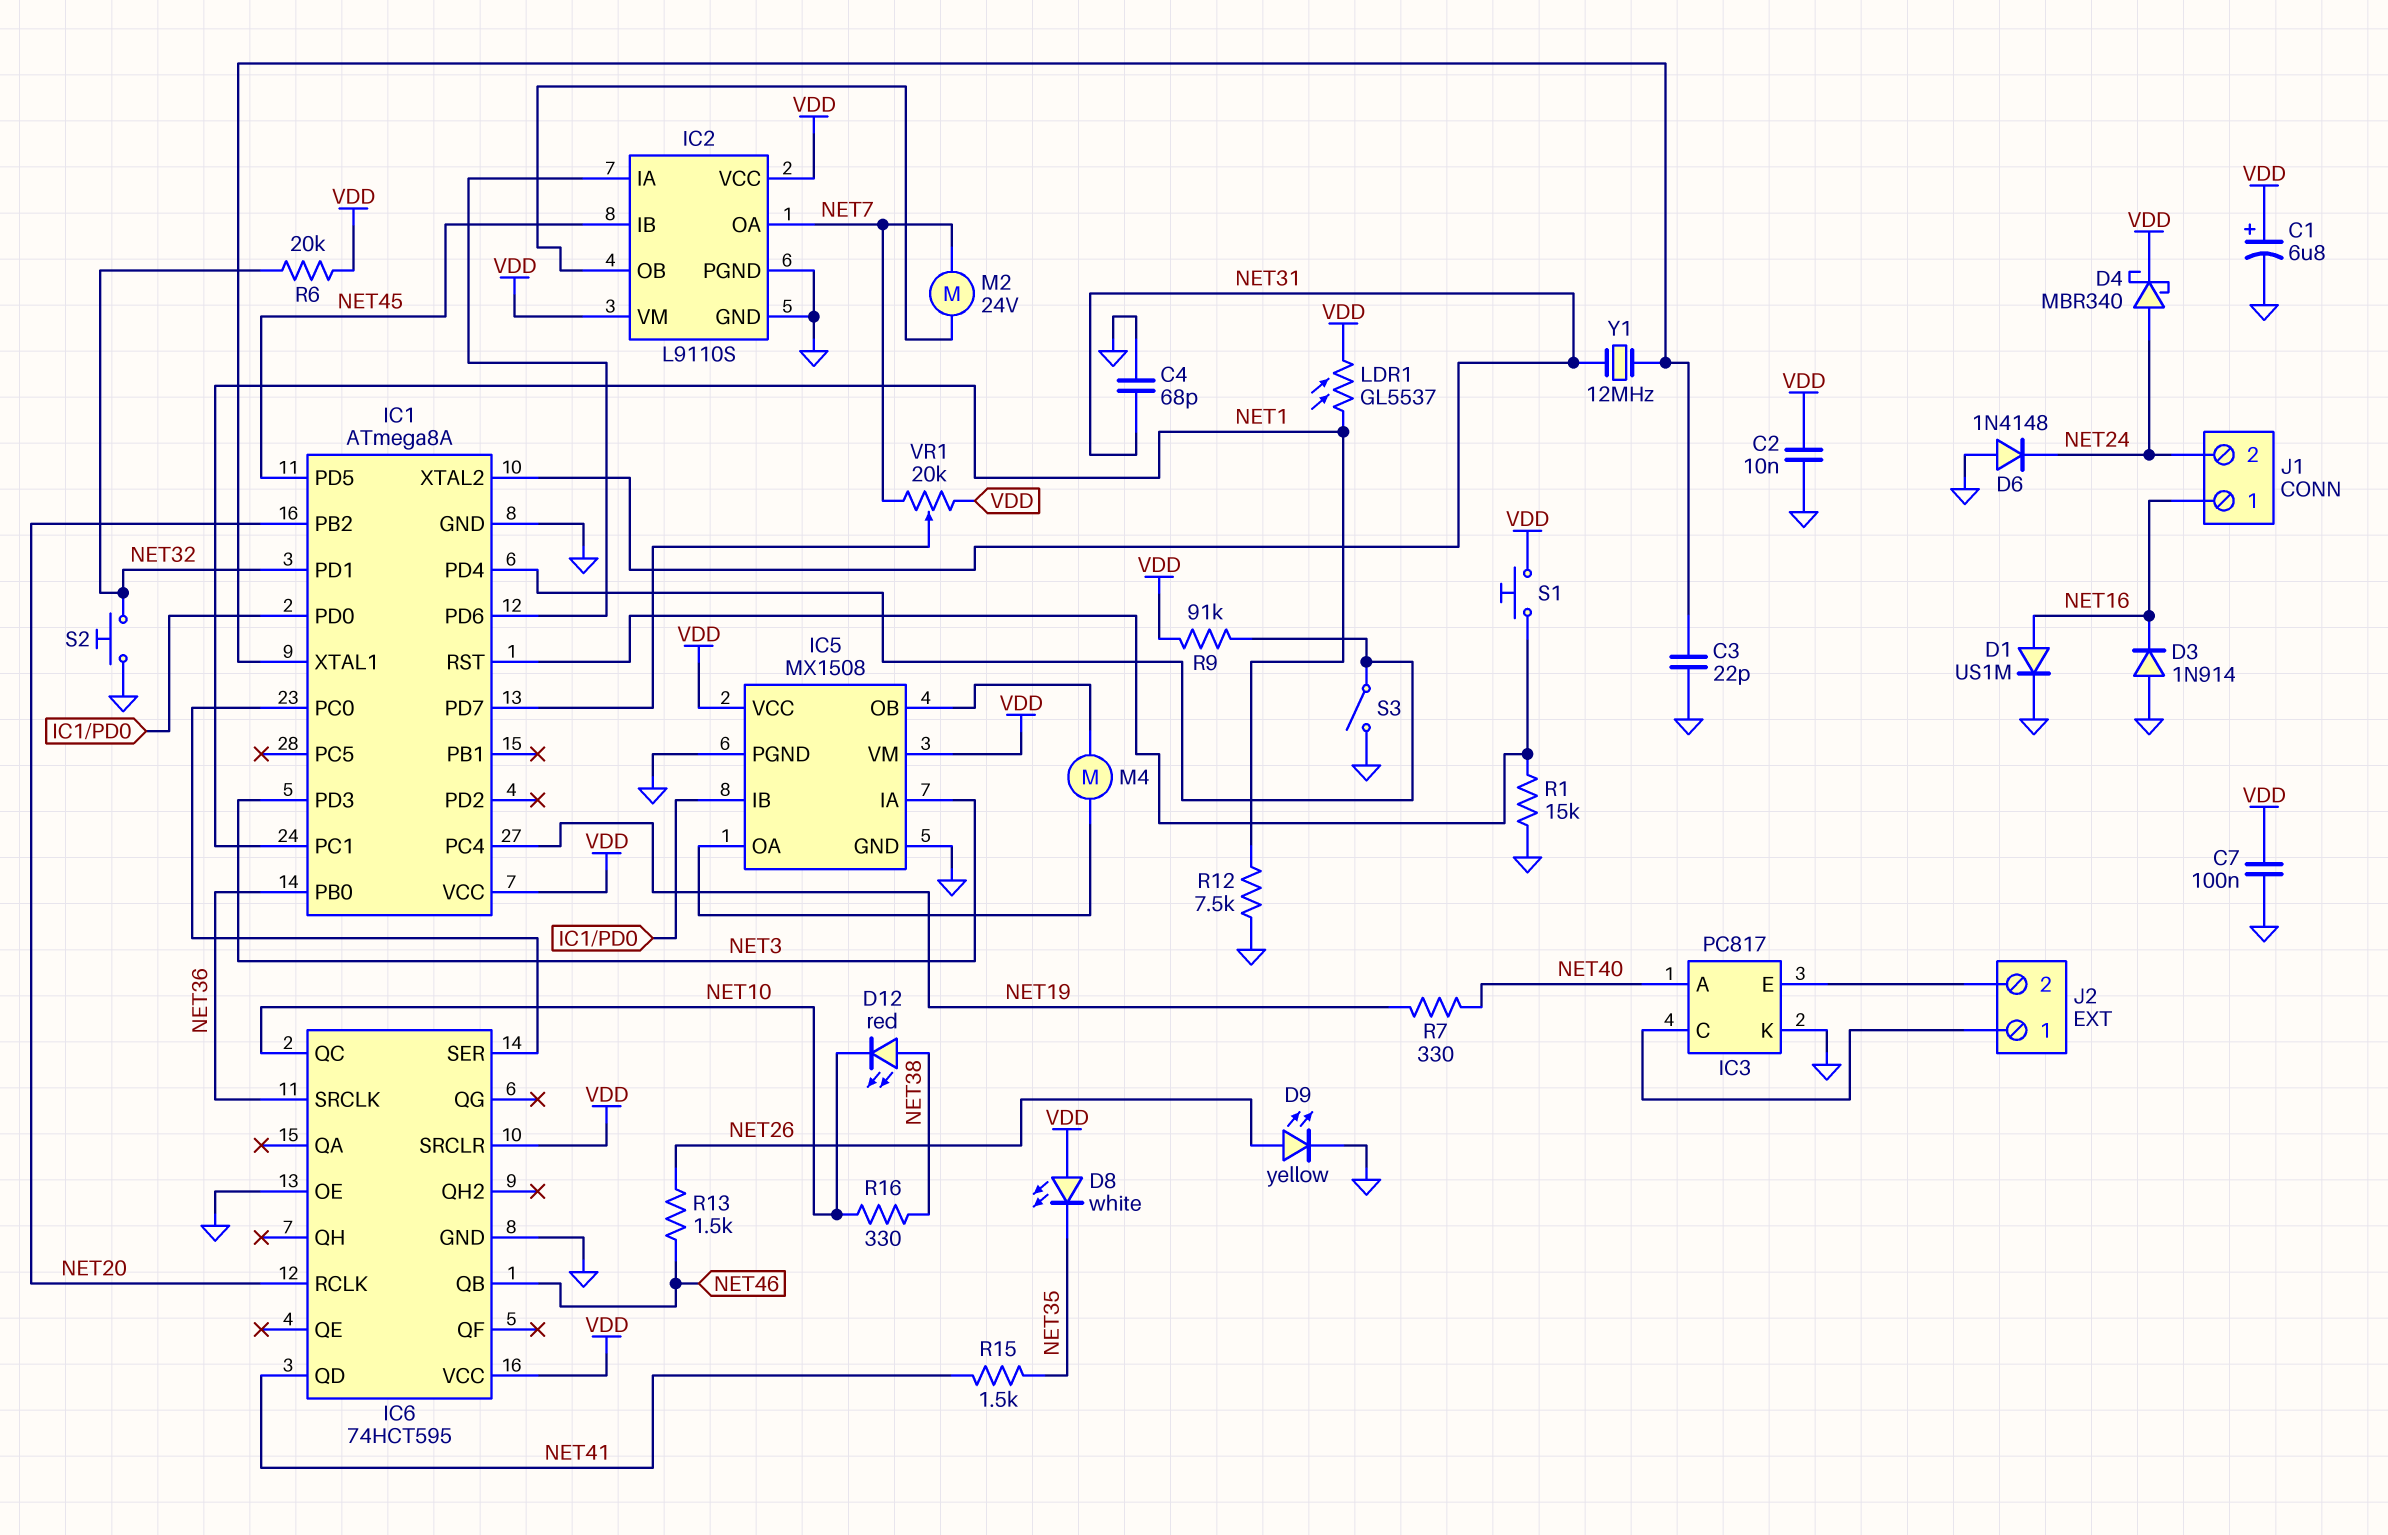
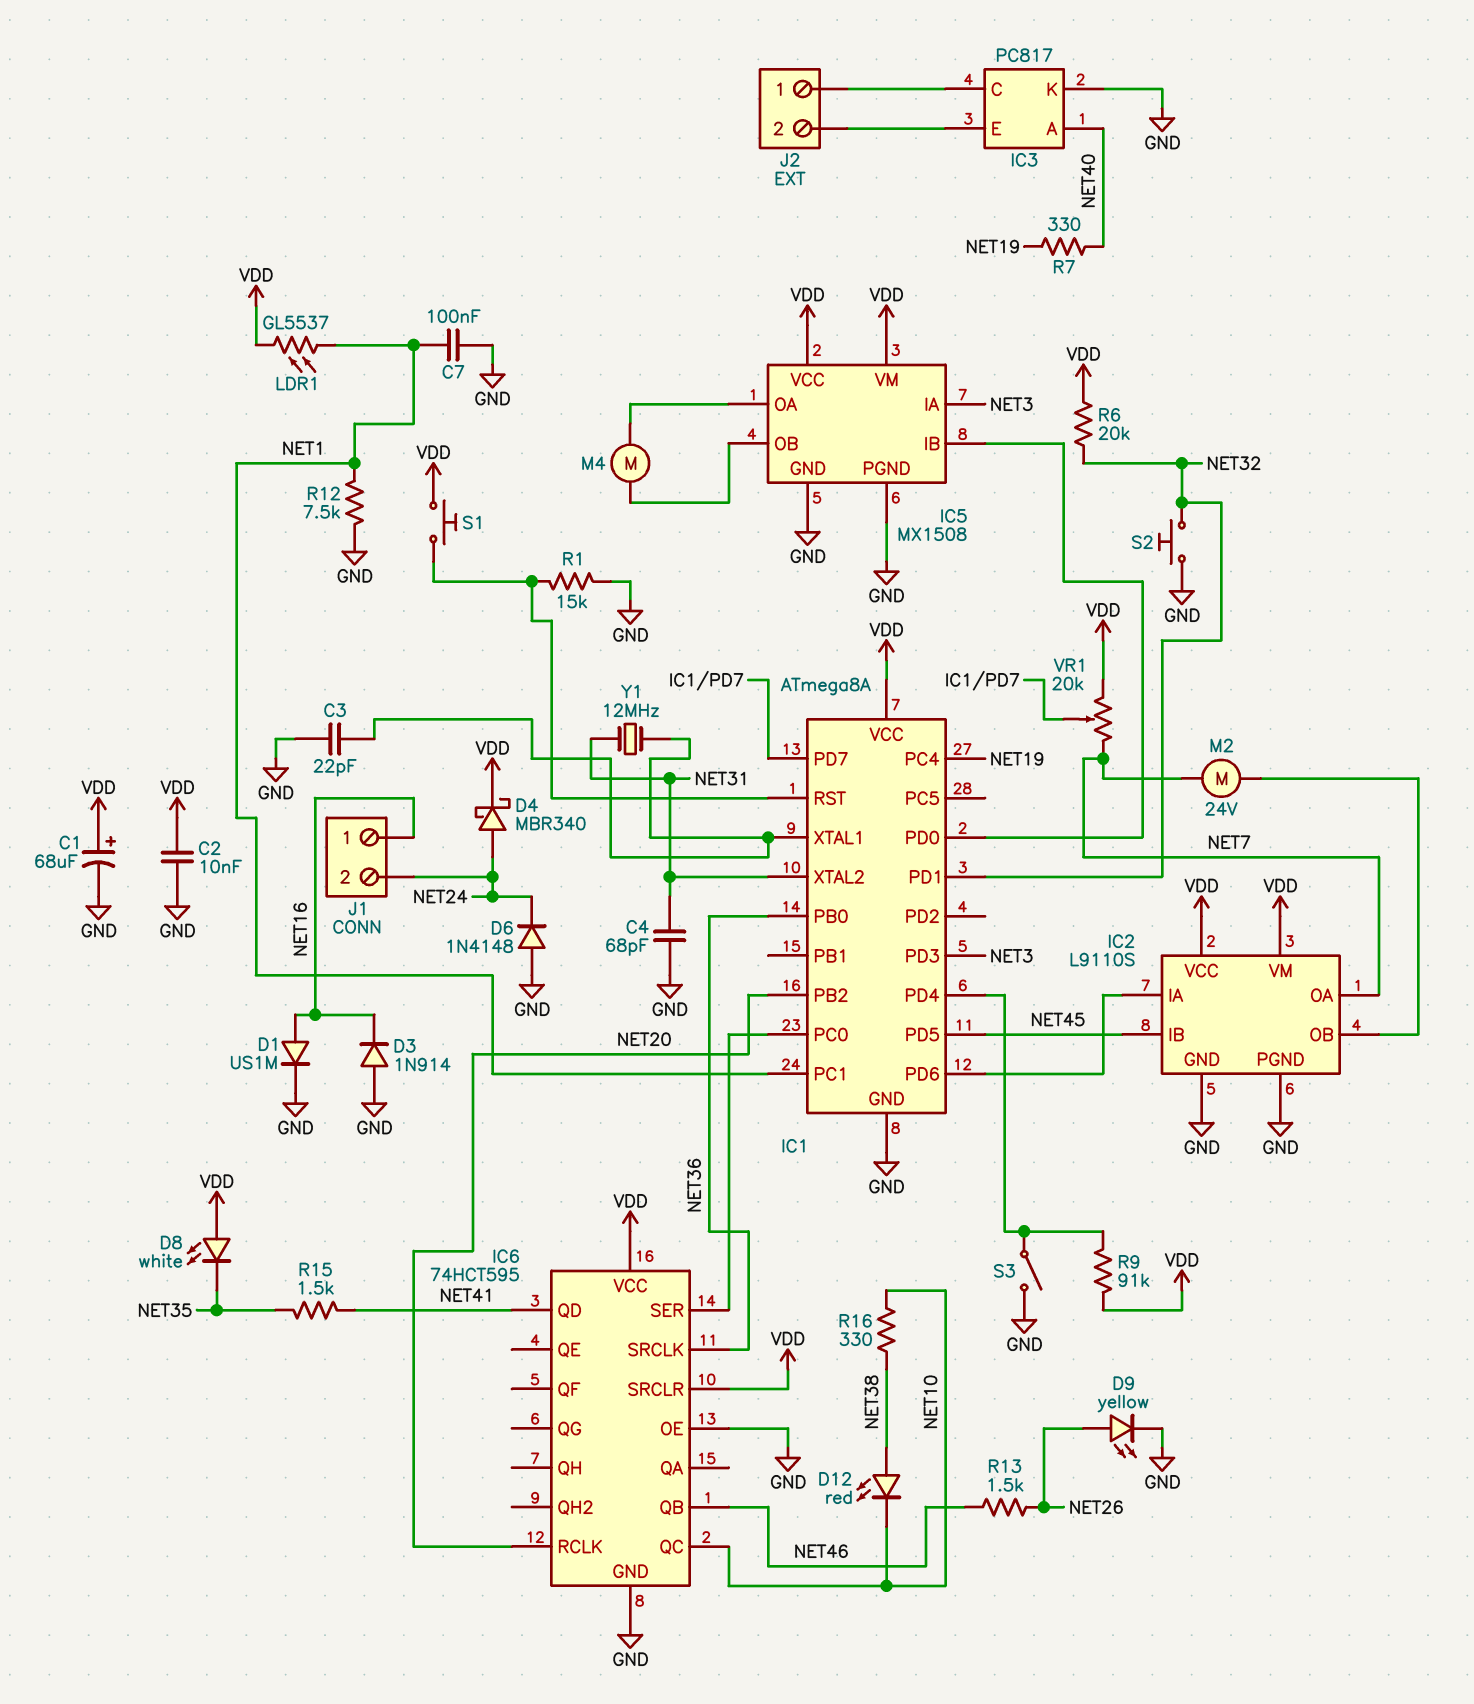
C1: 6.8uF (plus VDD, minus GND) -> 68uF (plus VDD, minus GND)
C7: 100nF (GND, VDD) -> 100nF (GND, NET1)

